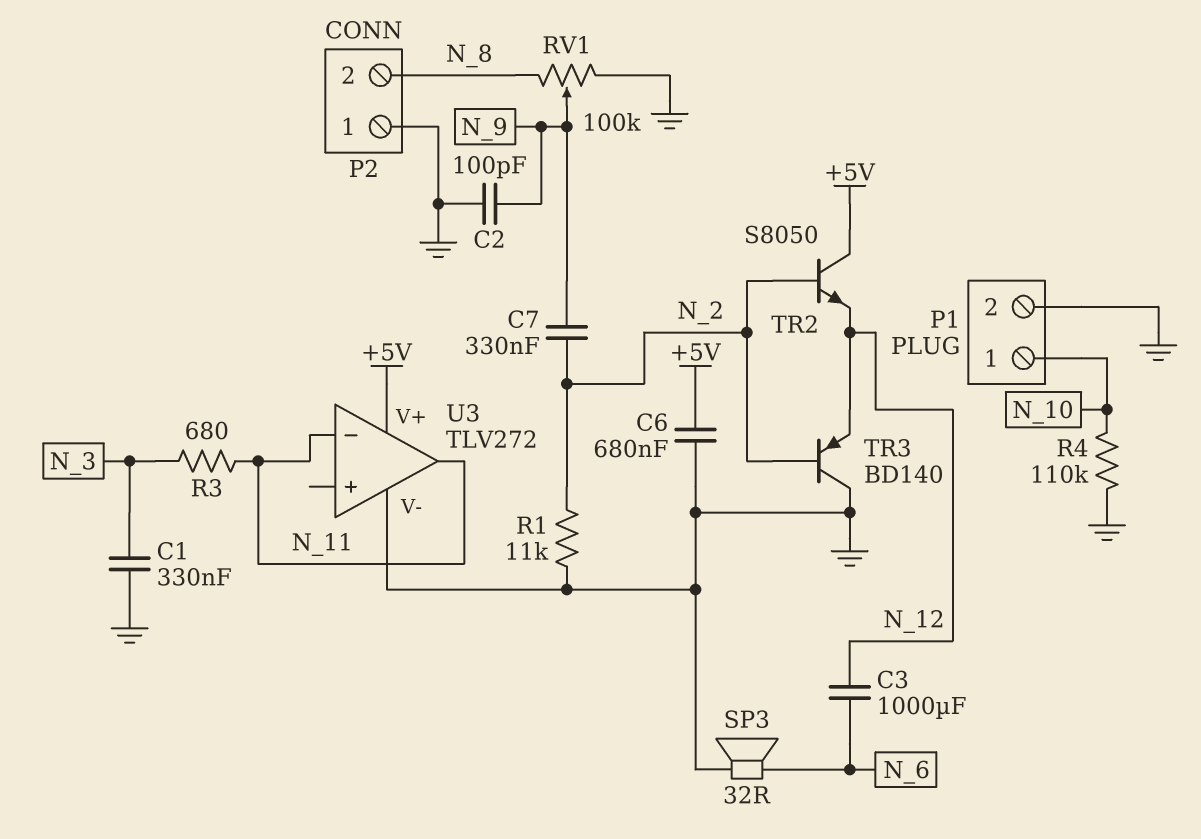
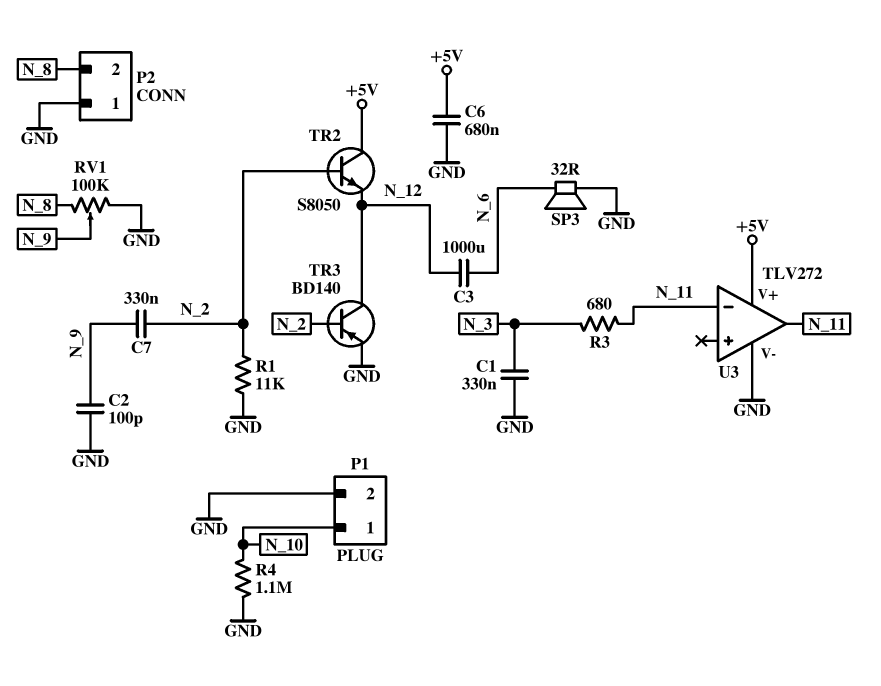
R4: 110k (GND, N_10) -> 1.1M (GND, N_10)
TR3: PNP BD140 (B N_2, C GND, E N_12) -> PNP BD140 (B N_2, C N_12, E GND)

